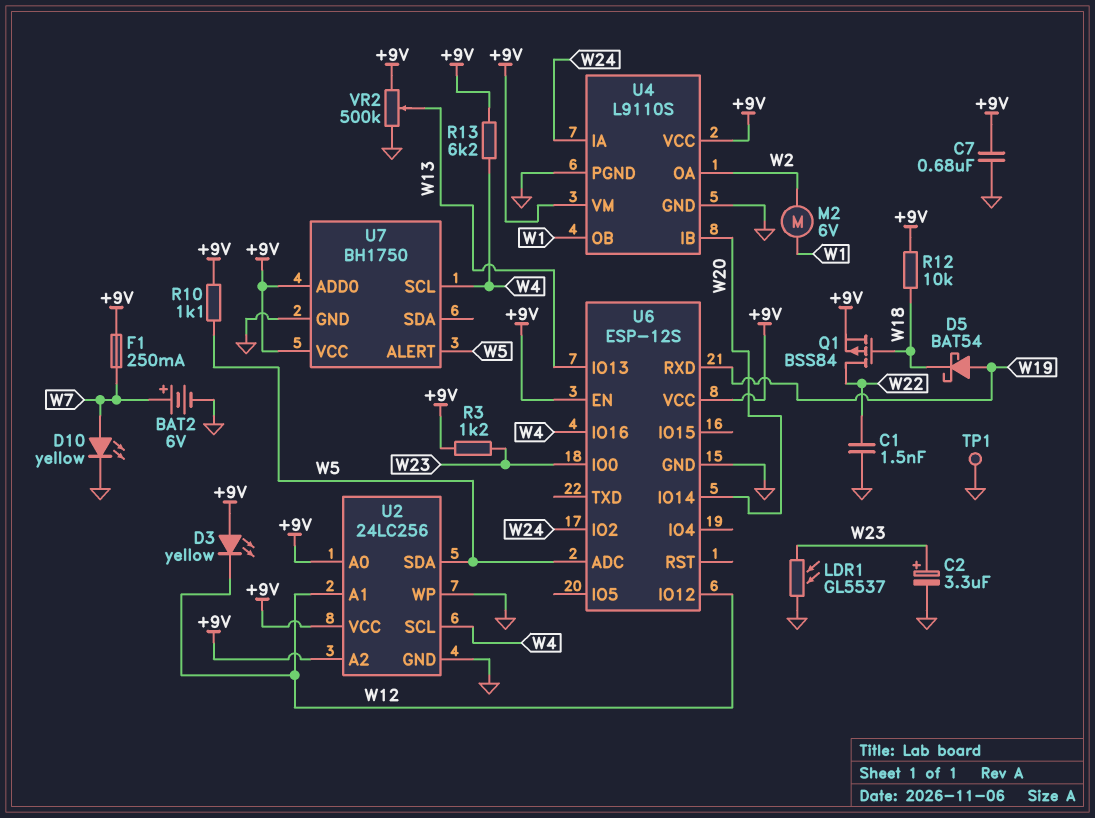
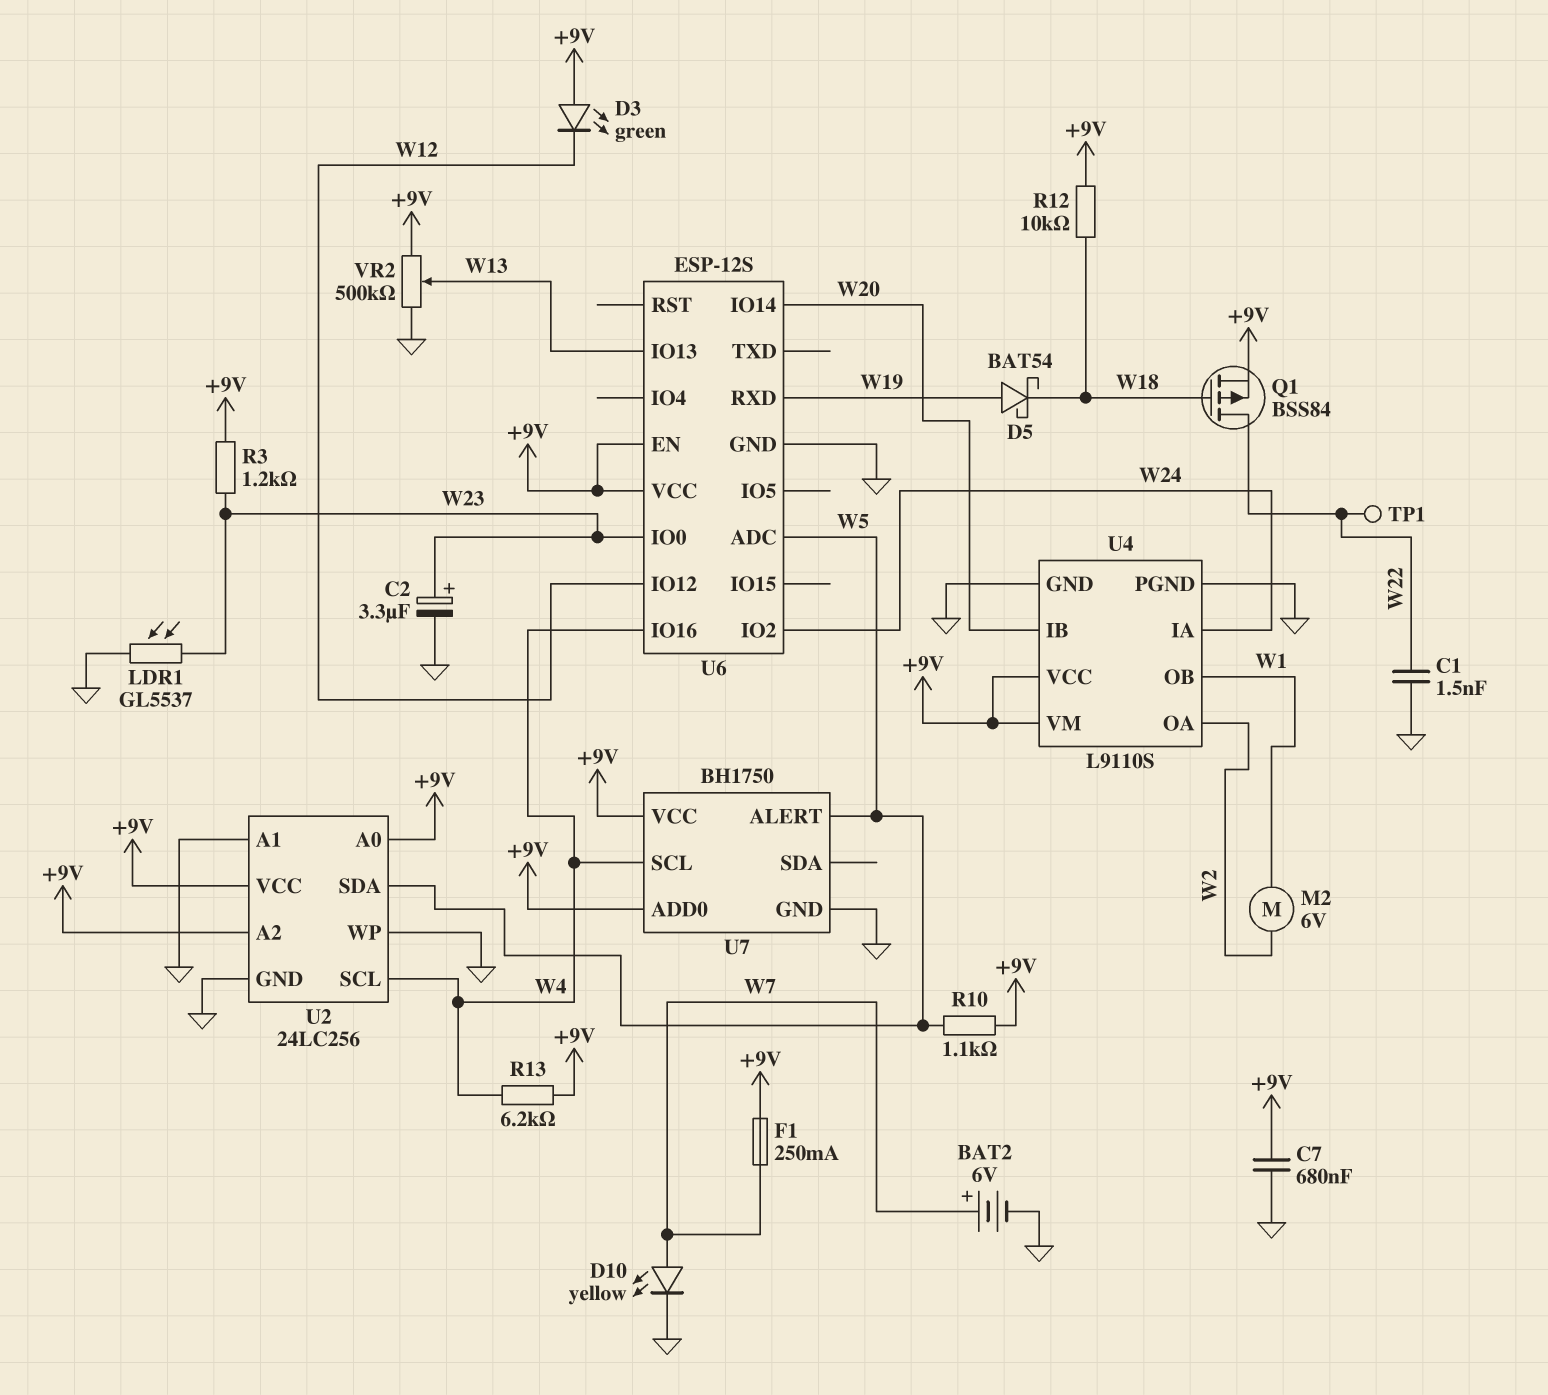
D3: LED yellow (A +9V, K W12) -> LED green (A +9V, K W12)
TP1: test point (GND) -> test point (W22)
U2 pin A1: W12 -> GND

